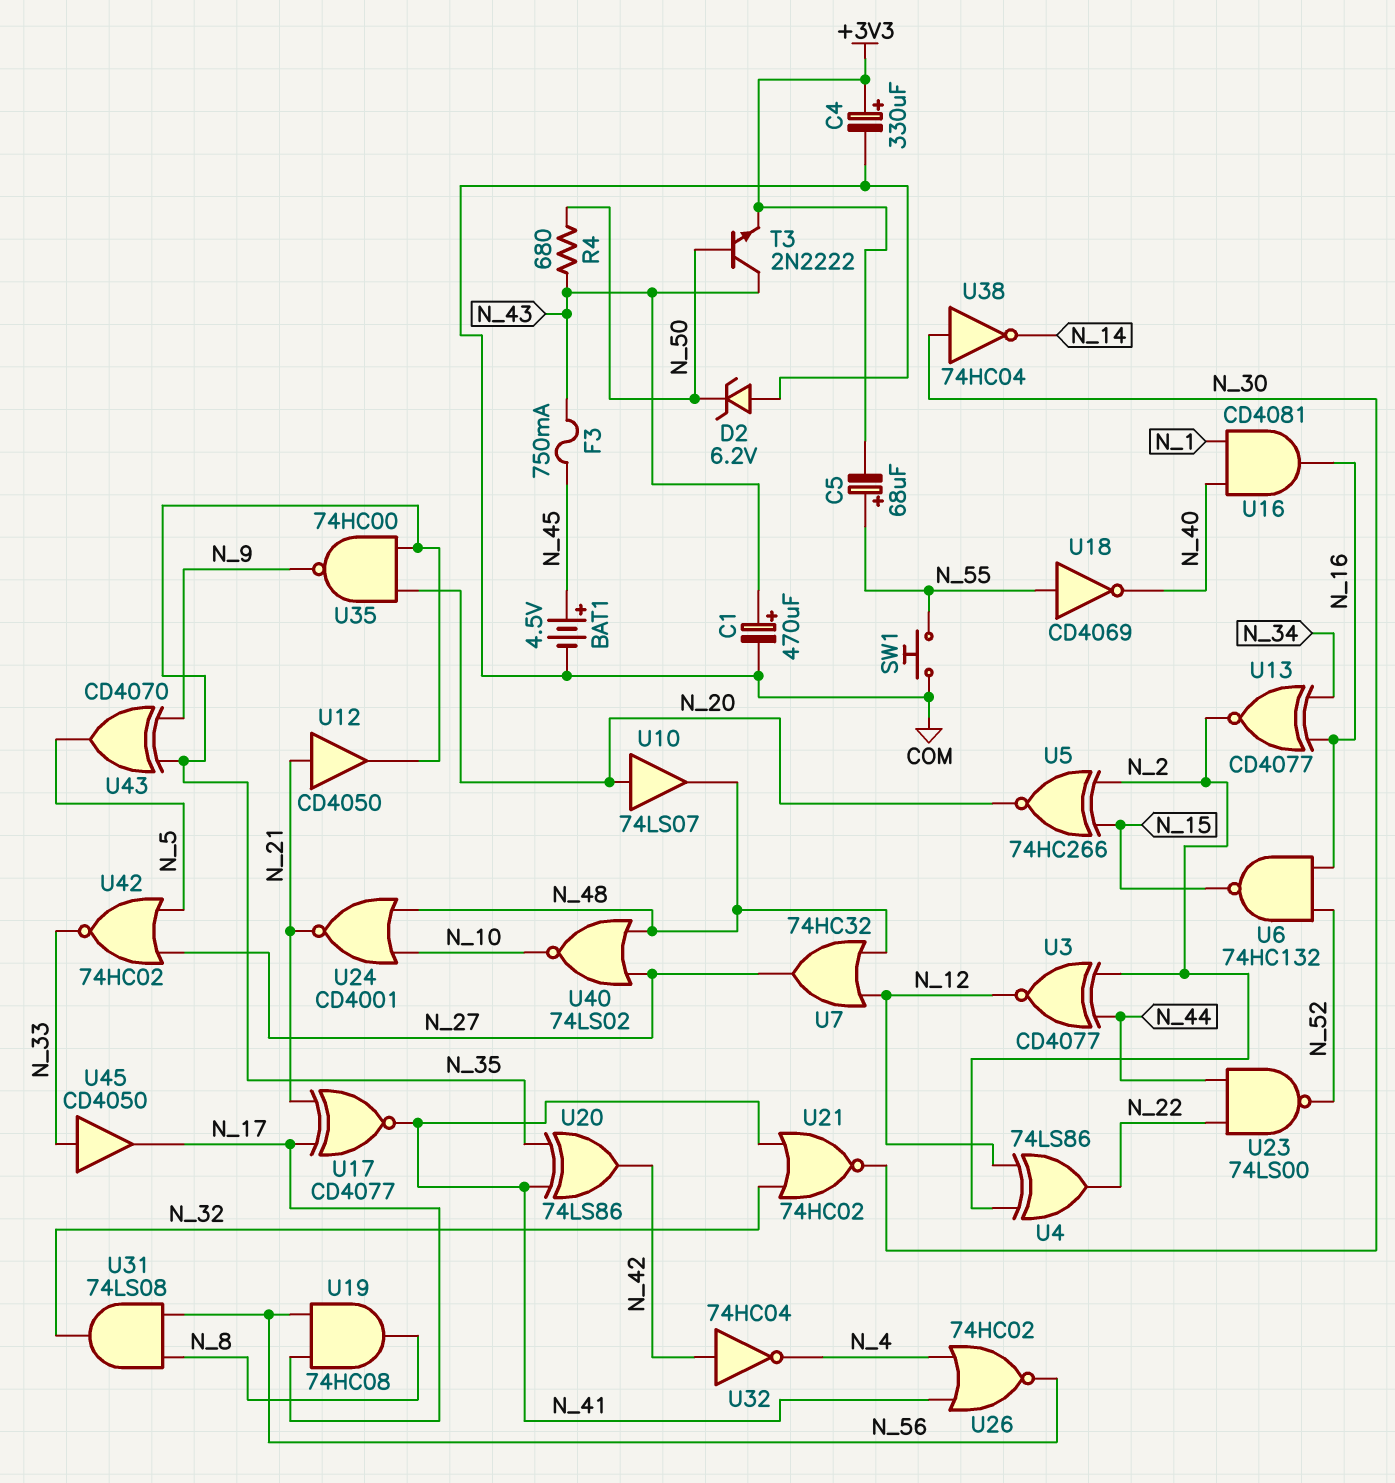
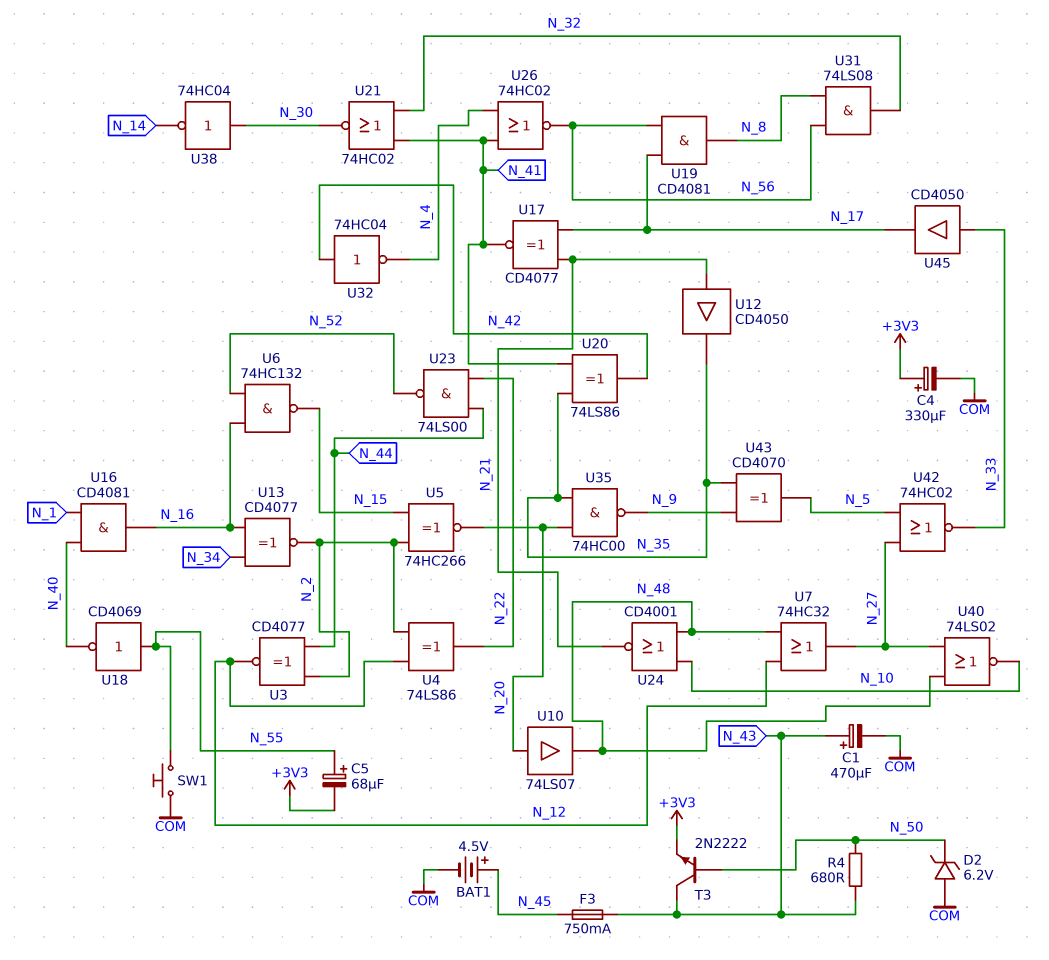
U19: AND 74HC08 (in N_17, in N_56, out N_8) -> AND CD4081 (in N_17, in N_56, out N_8)

